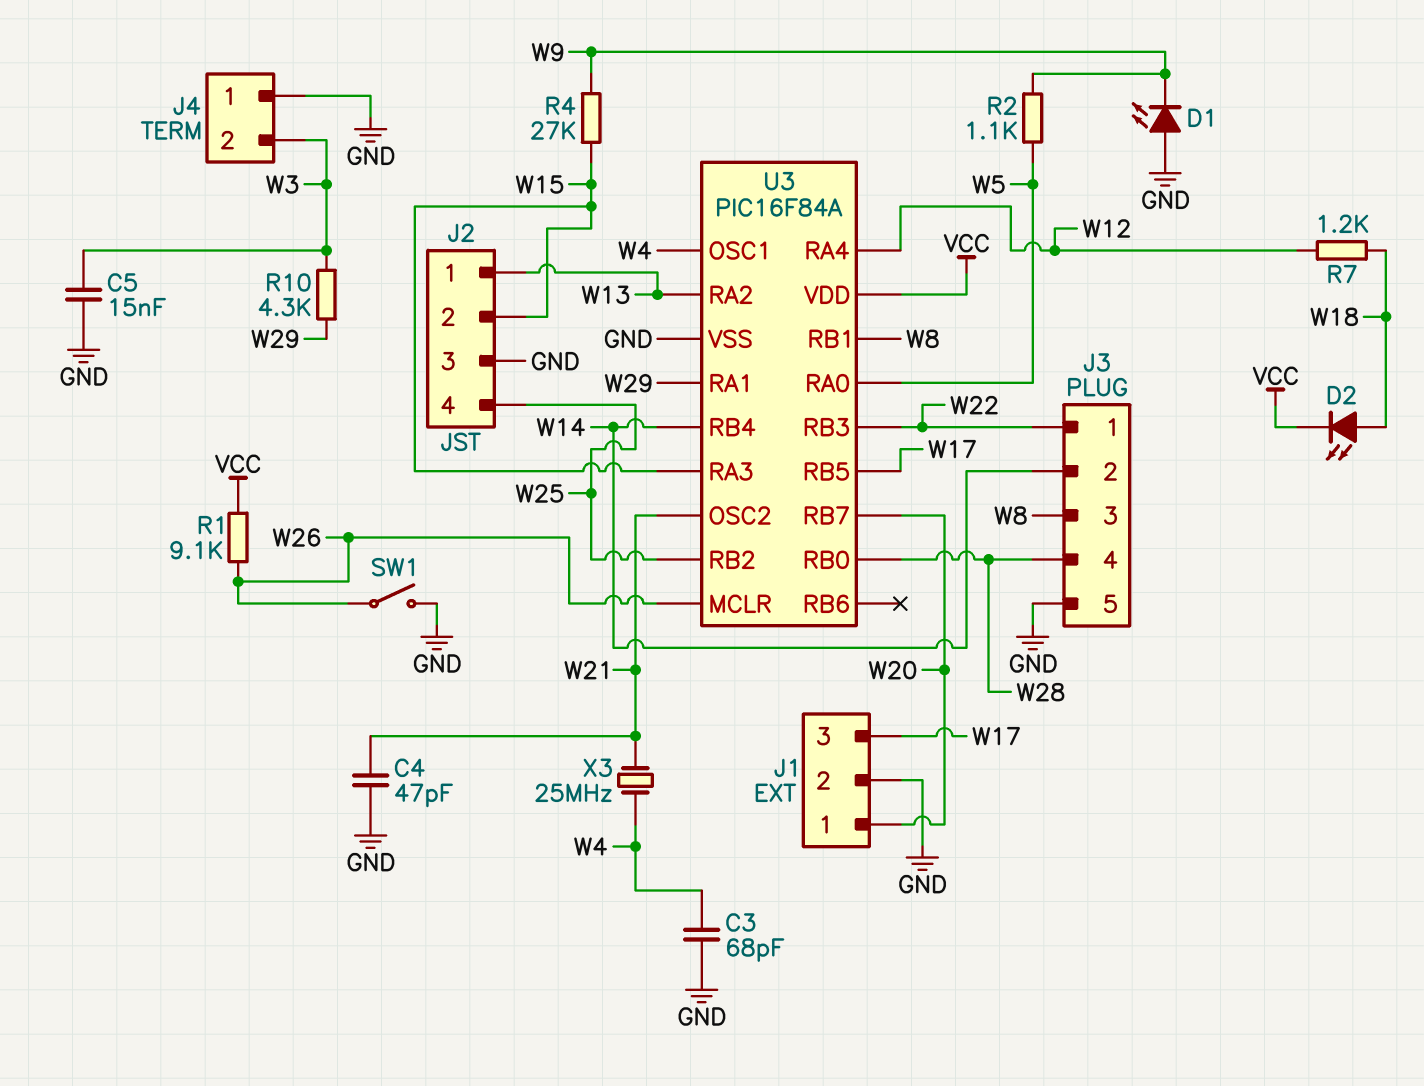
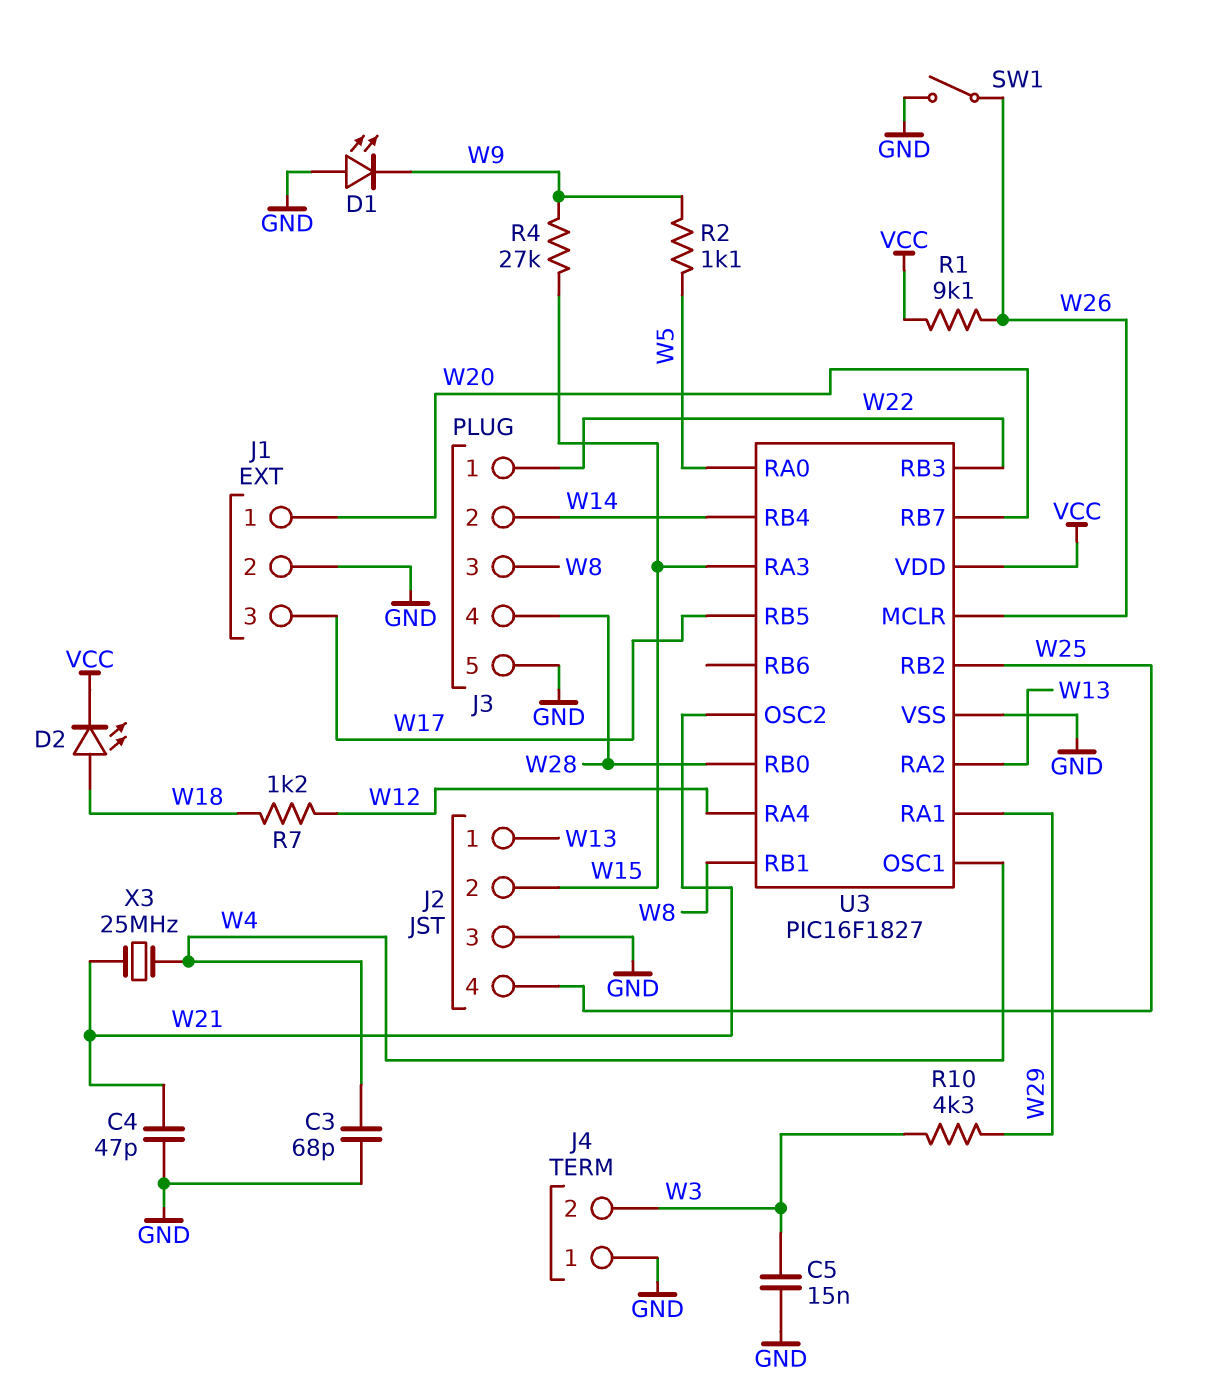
U3: PIC16F84A -> PIC16F1827

